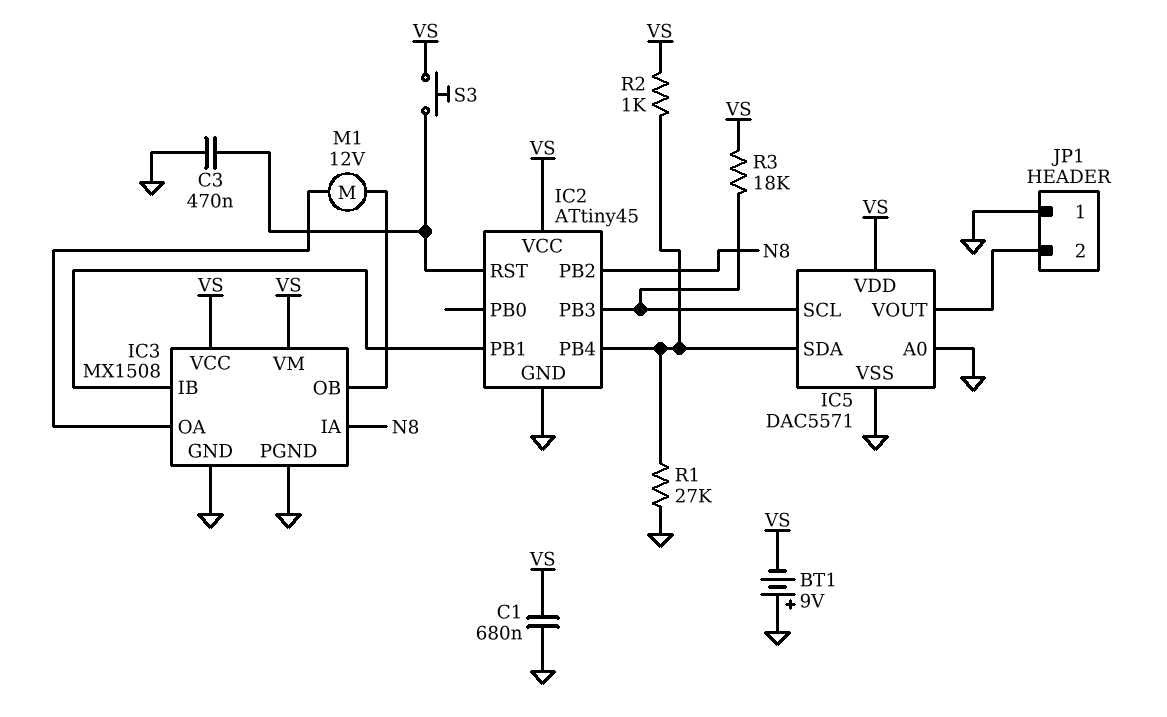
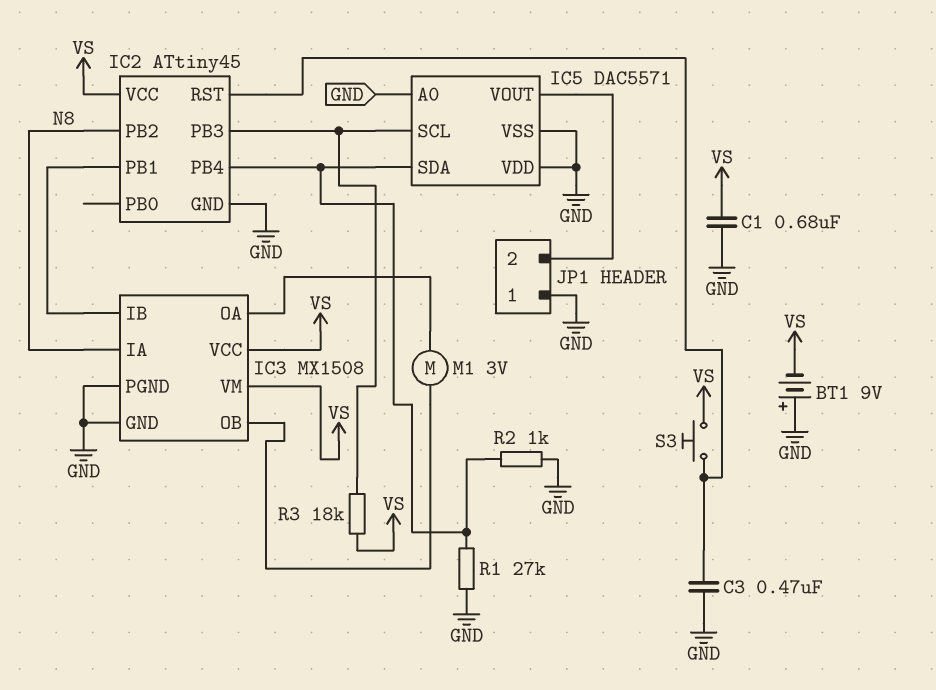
IC5 pin VDD: VS -> GND
M1: motor 12V (IC3/OA, IC3/OB) -> motor 3V (IC3/OA, IC3/OB)
R2: 1k (IC2/PB4, VS) -> 1k (GND, IC2/PB4)

